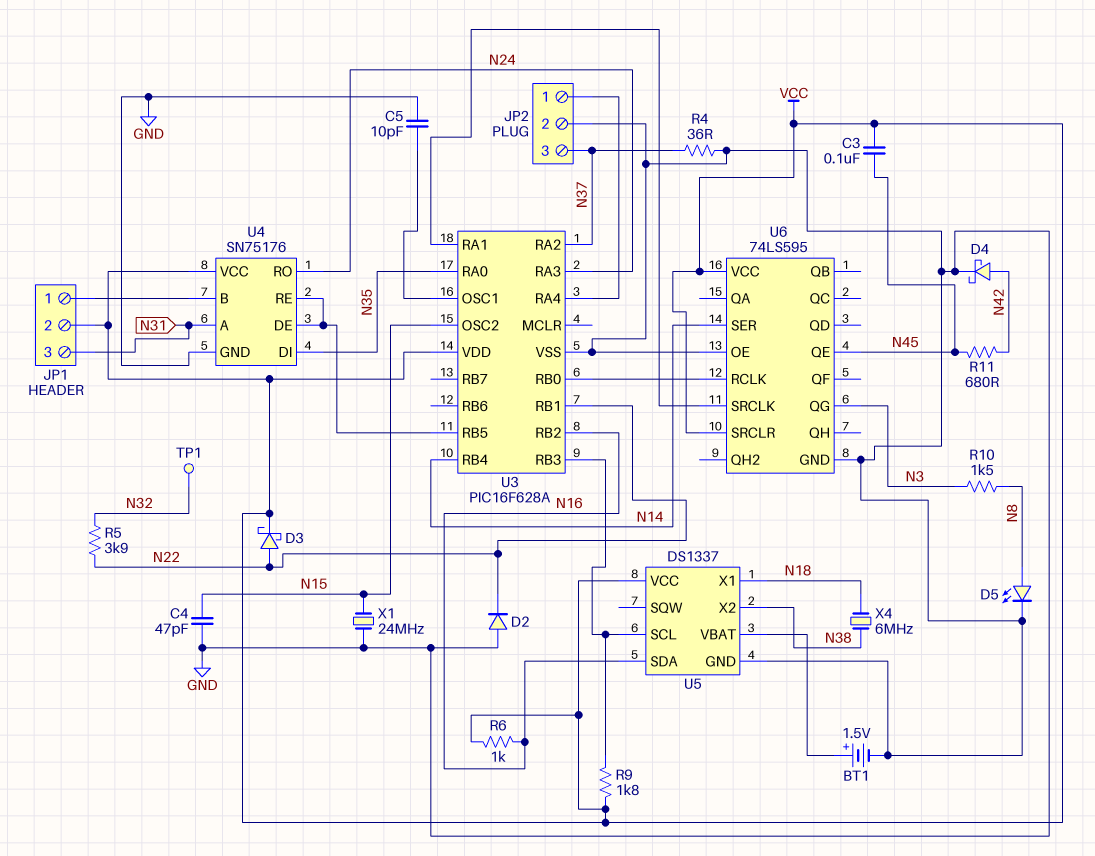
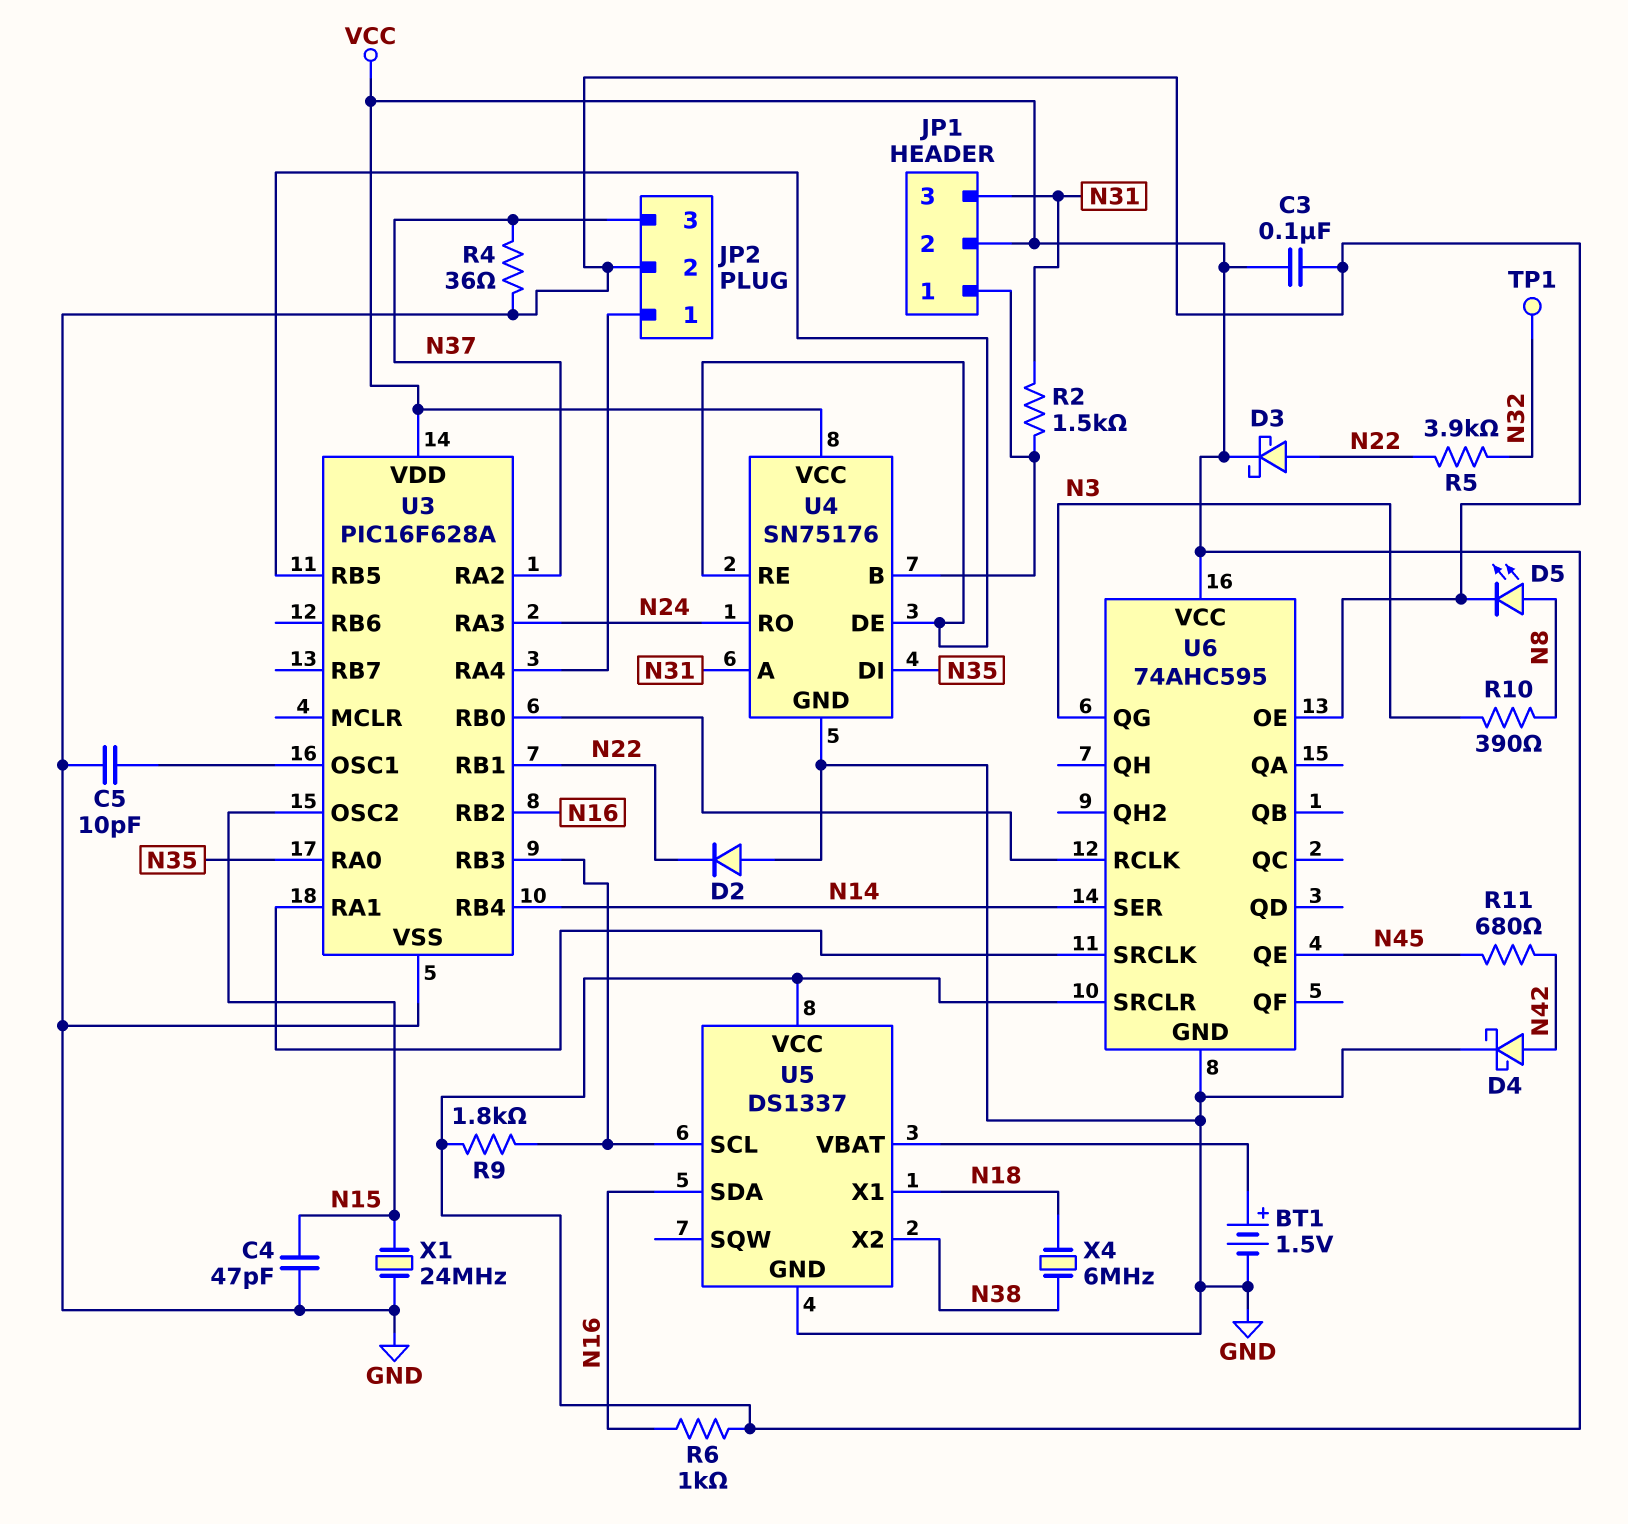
C3: 100nF (N45, VCC) -> 100nF (GND, VCC)
R2: none -> 1.5k (JP1/1, N31)
R10: 1.5k (N3, N8) -> 390 (N3, N8)
U6: 74LS595 -> 74AHC595

